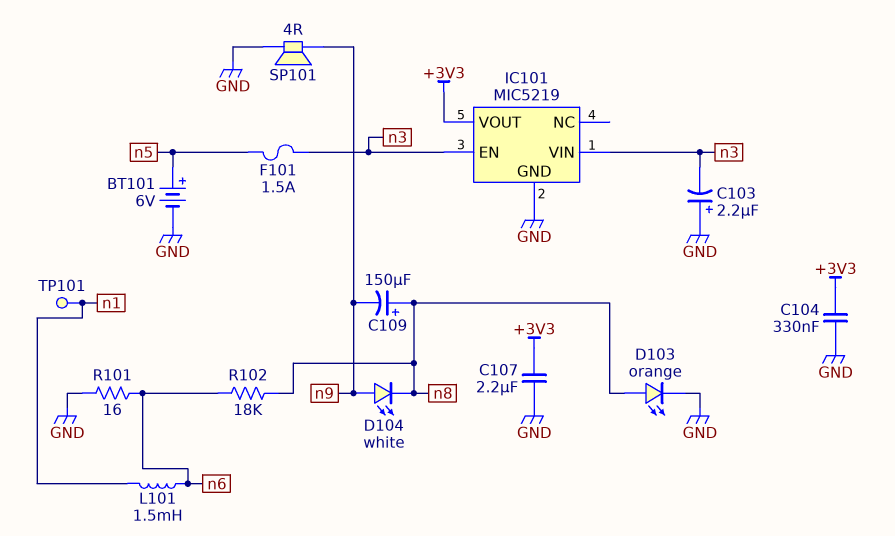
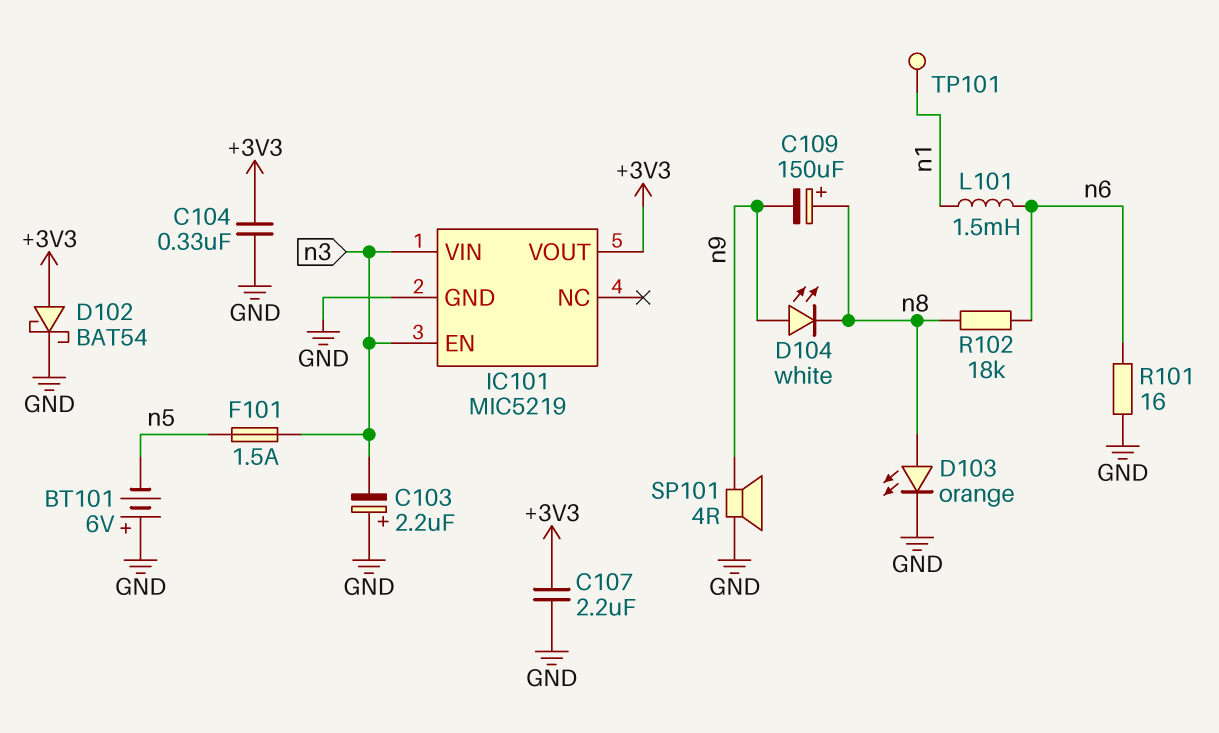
BT101: 6V (plus n5, minus GND) -> 6V (plus GND, minus n5)
D102: none -> schottky BAT54 (A +3V3, K GND)

